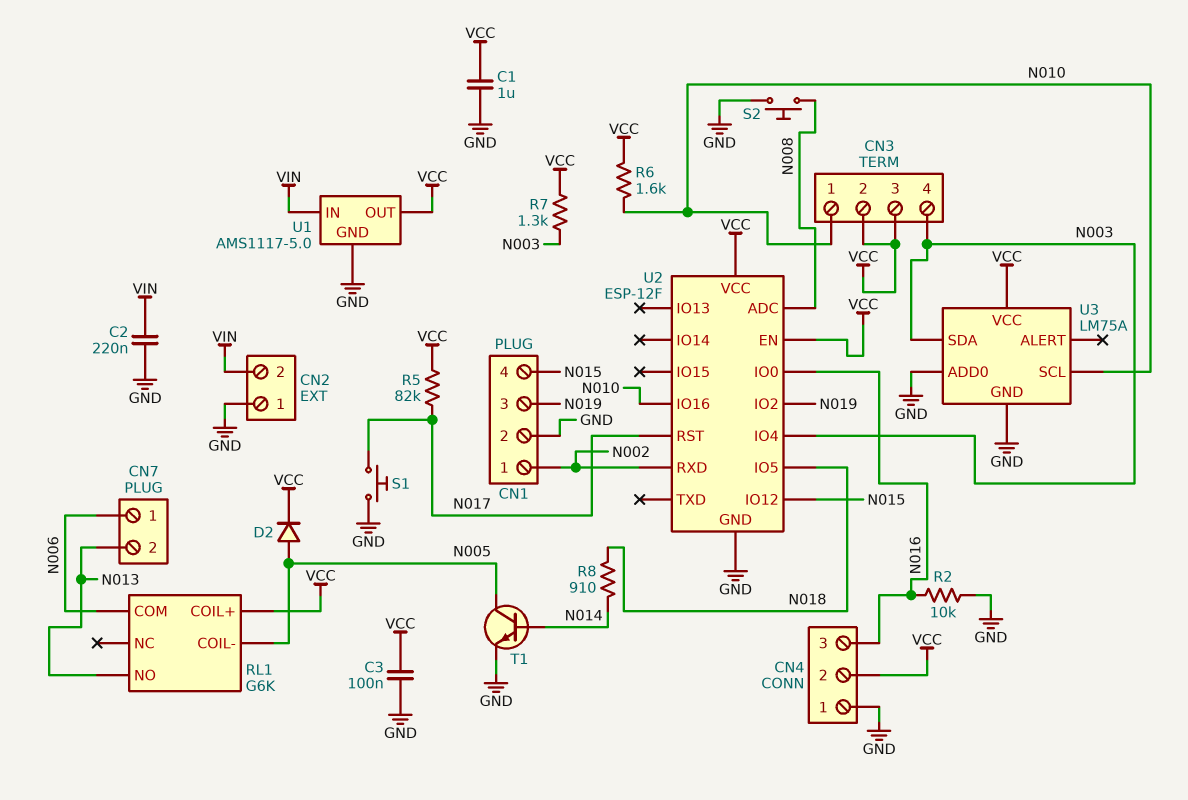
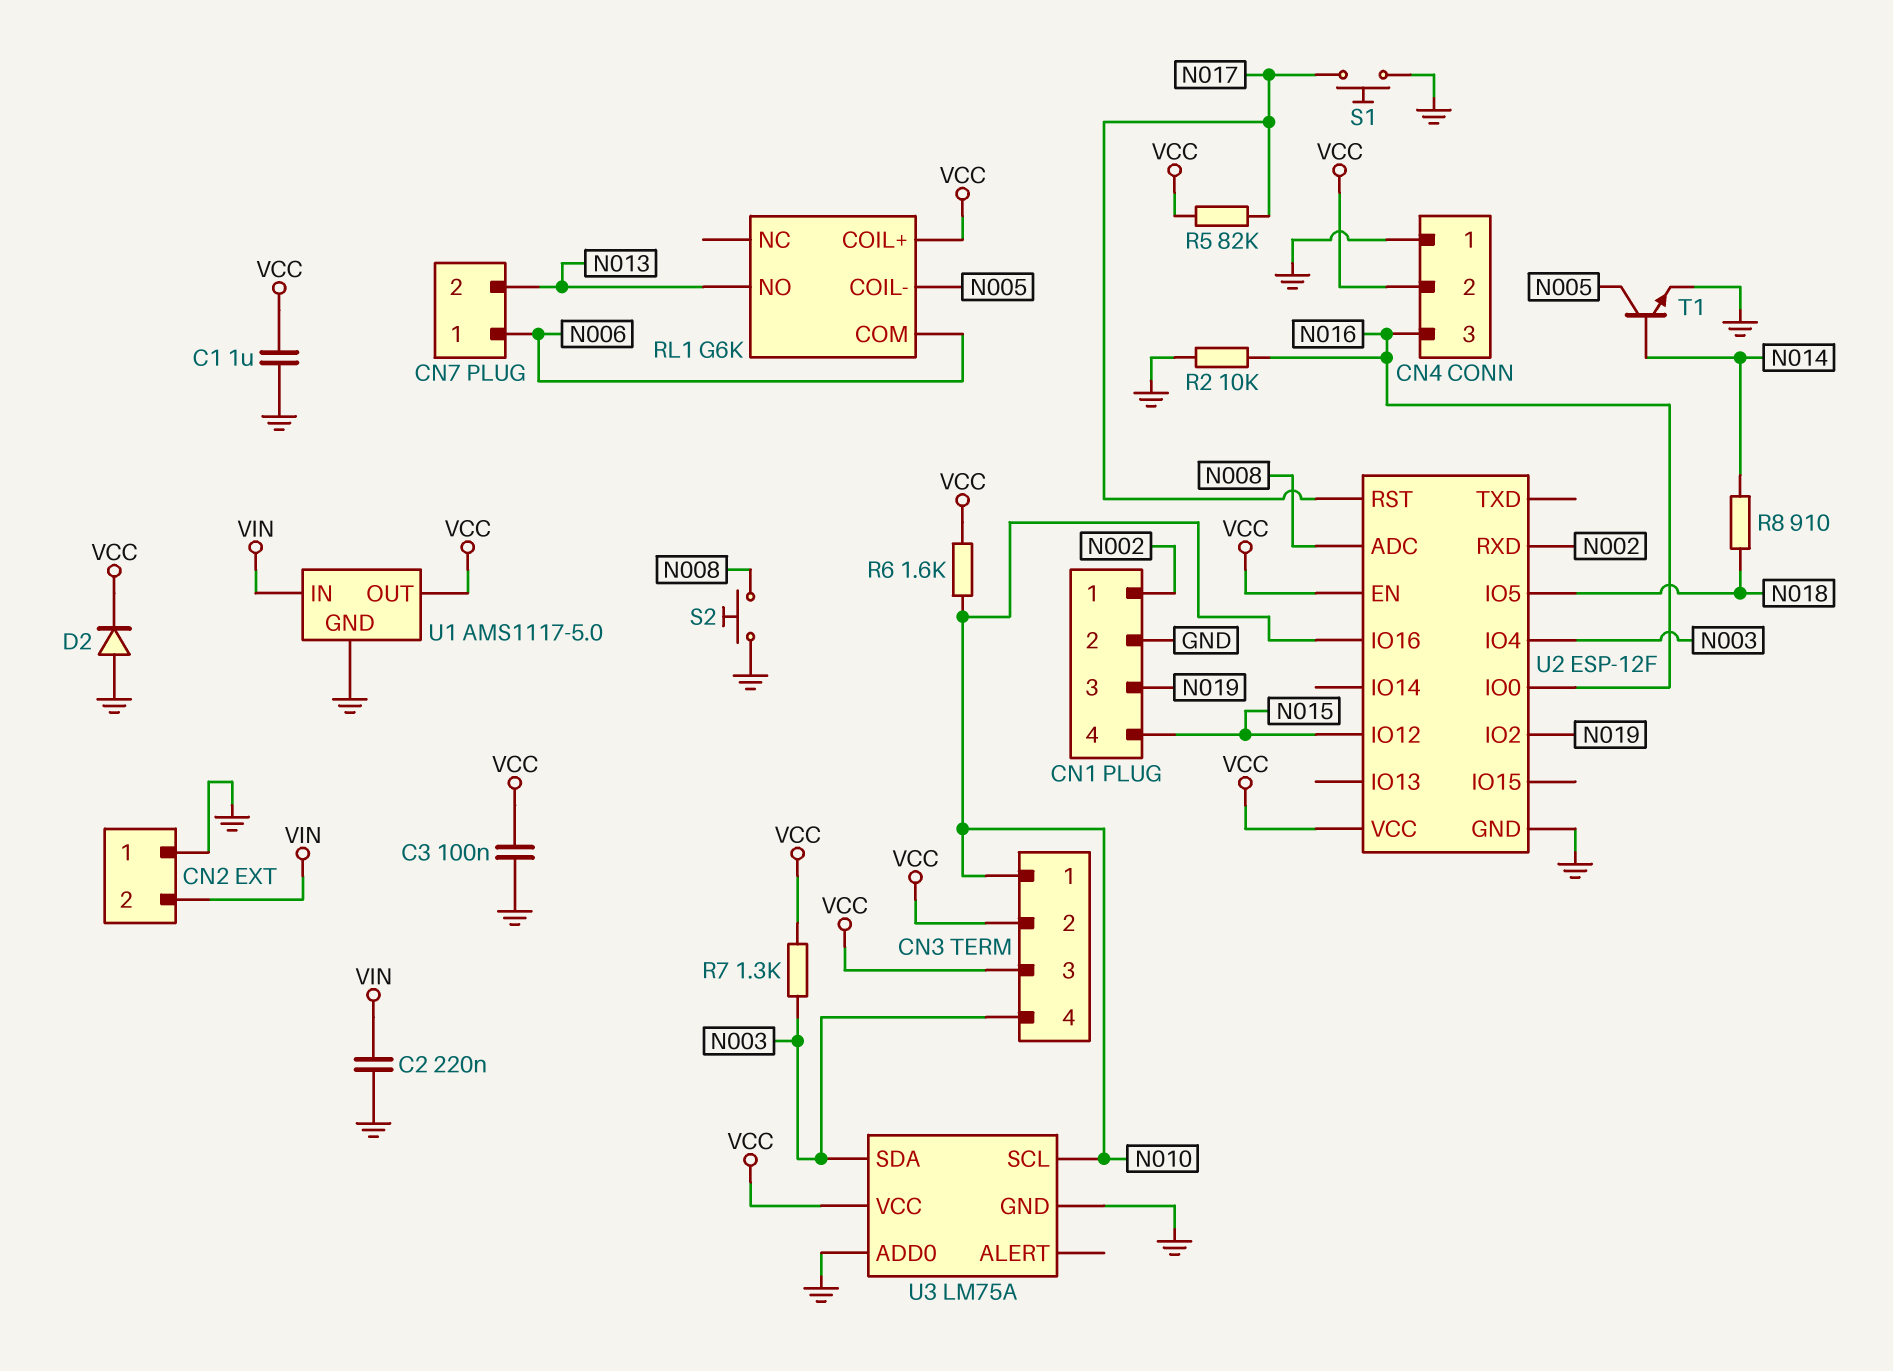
D2: diode (A N005, K VCC) -> diode (A GND, K VCC)

